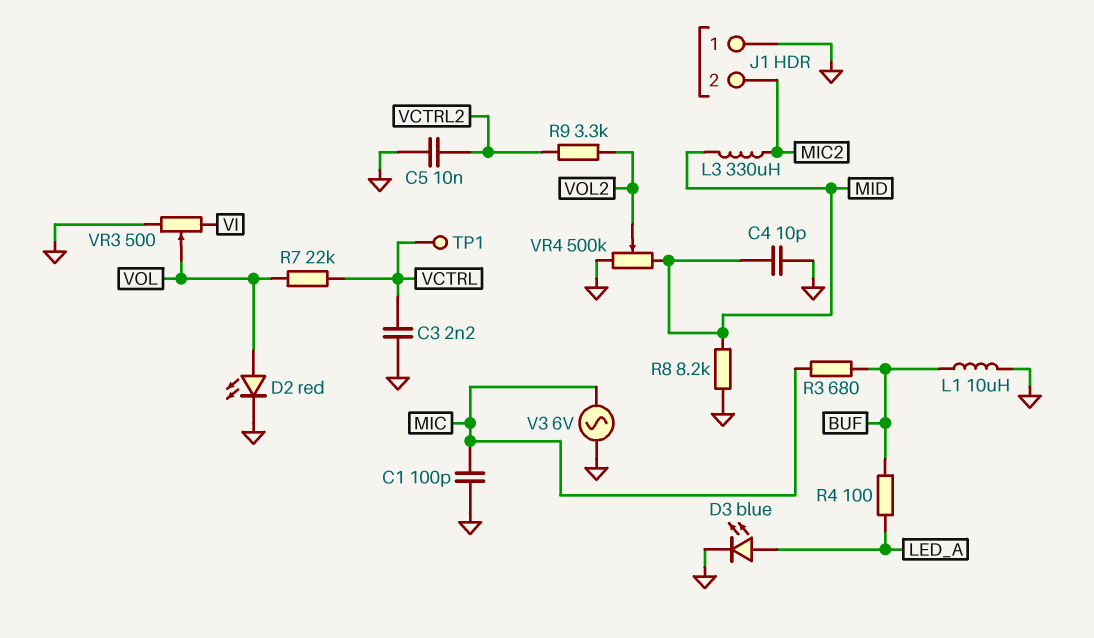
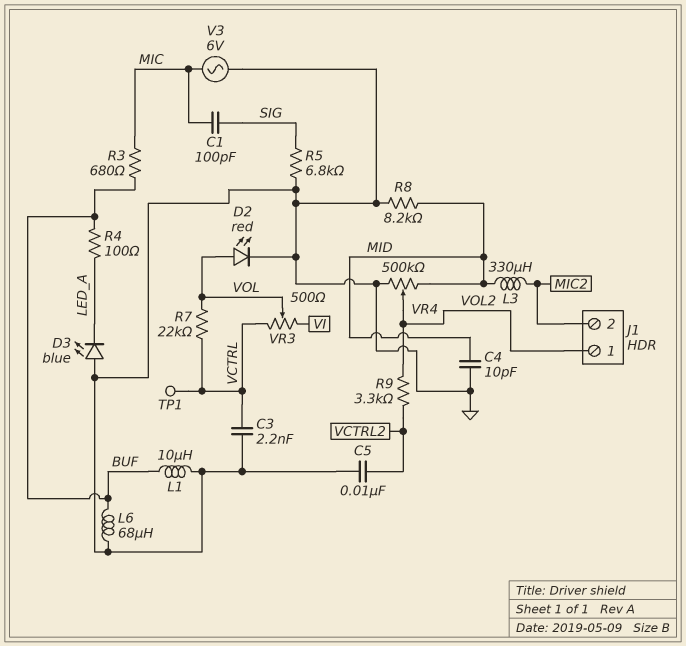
C1: 100pF (GND, MIC) -> 100pF (MIC, SIG)
D3: LED blue (A LED_A, K GND) -> LED blue (A GND, K LED_A)
J1 pin 1: GND -> VOL2
L6: none -> 68uH (BUF, GND)
R5: none -> 6.8k (GND, SIG)
VR3: 500 (GND, VI, wiper VOL) -> 500 (VCTRL, VI, wiper VOL)

